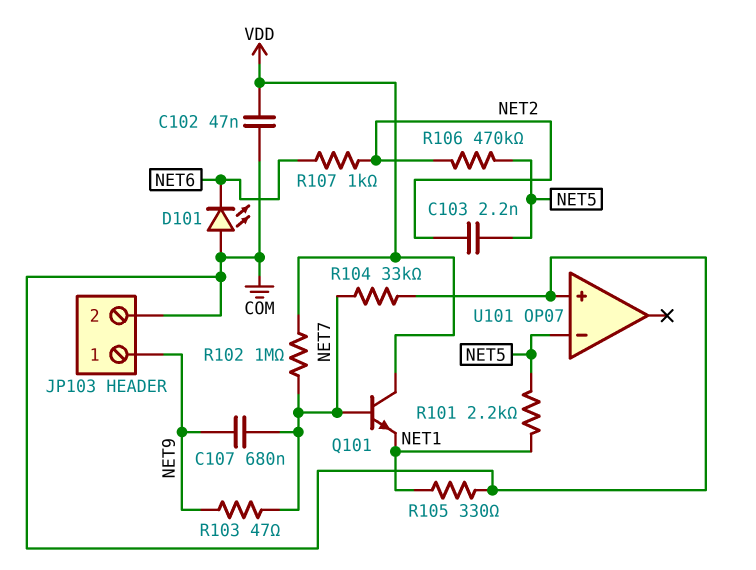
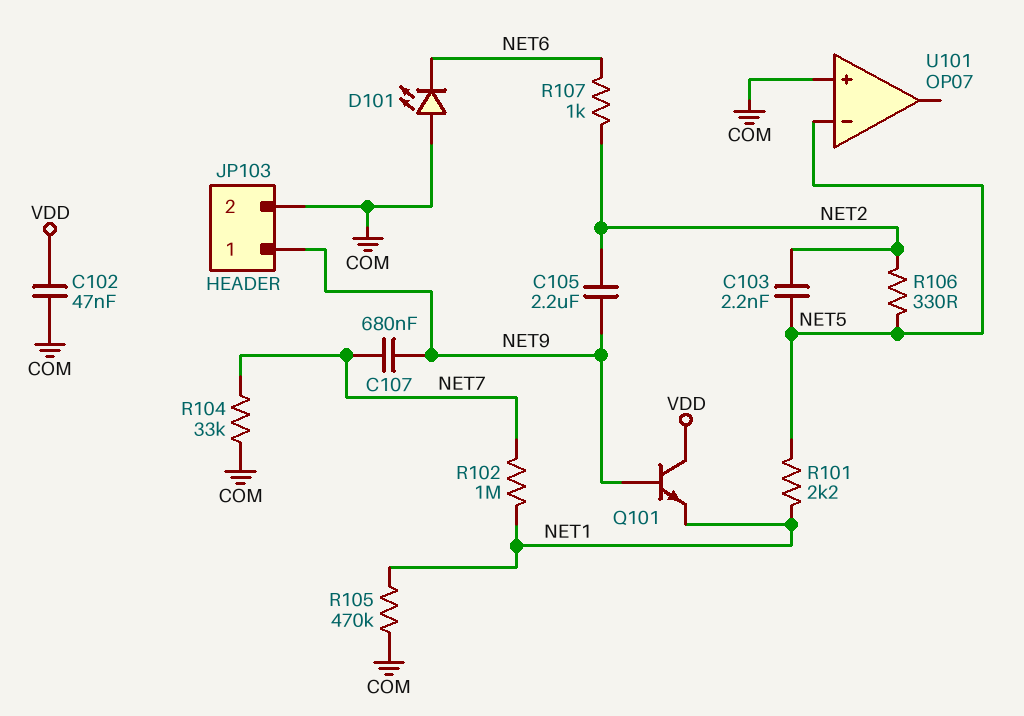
C105: none -> 2.2uF (NET2, NET9)
Q101: NPN (B NET7, C VDD, E NET1) -> NPN (B NET9, C VDD, E NET1)
R102: 1M (NET7, VDD) -> 1M (NET1, NET7)
R103: 47 (NET7, NET9) -> none
R105: 330 (COM, NET1) -> 470k (COM, NET1)
R106: 470k (NET2, NET5) -> 330 (NET2, NET5)

